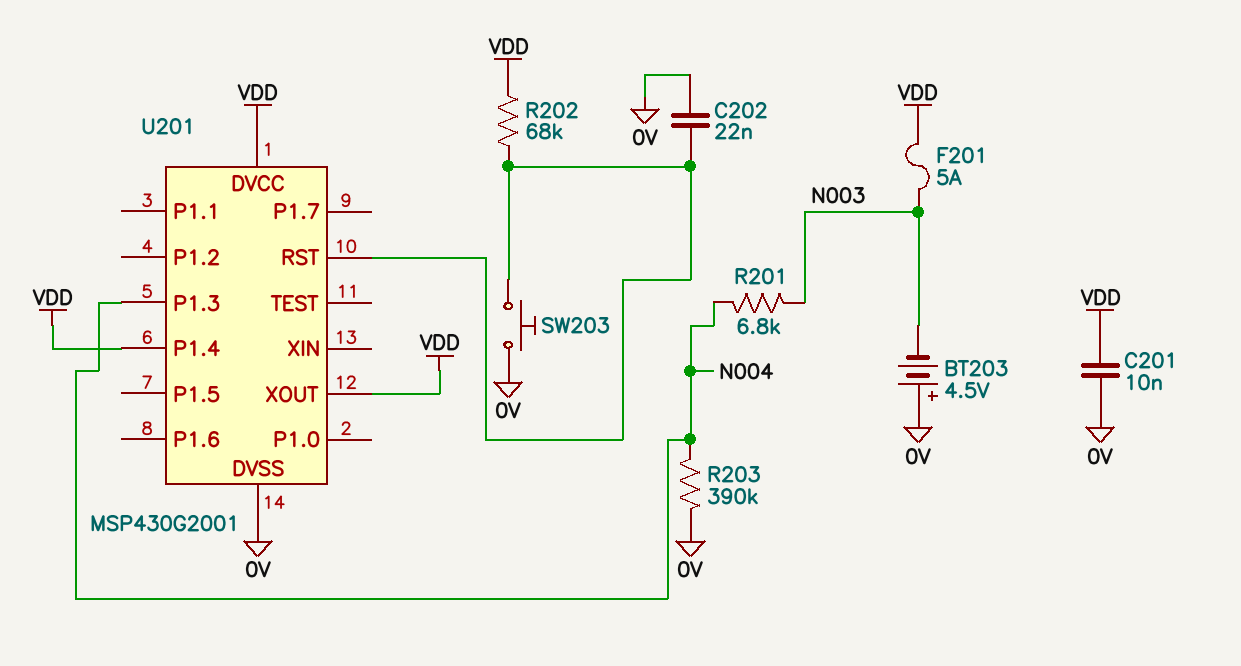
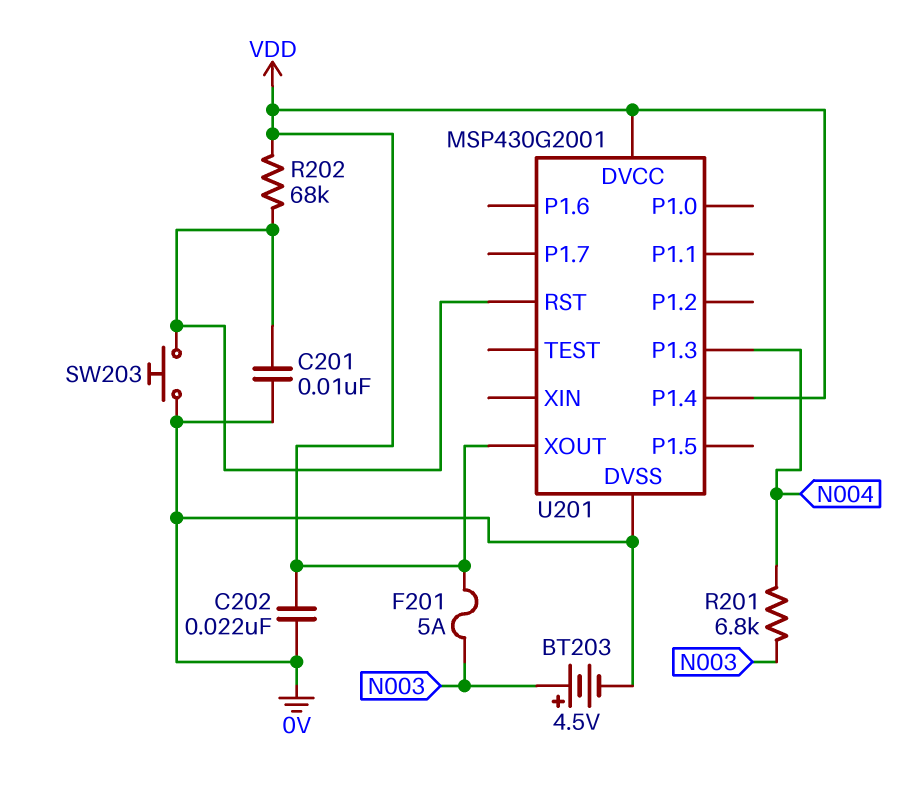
BT203: 4.5V (plus 0V, minus N003) -> 4.5V (plus N003, minus 0V)
C201: 10nF (0V, VDD) -> 10nF (0V, U201/RST)
C202: 22nF (0V, U201/RST) -> 22nF (0V, VDD)
R203: 390k (0V, N004) -> none

